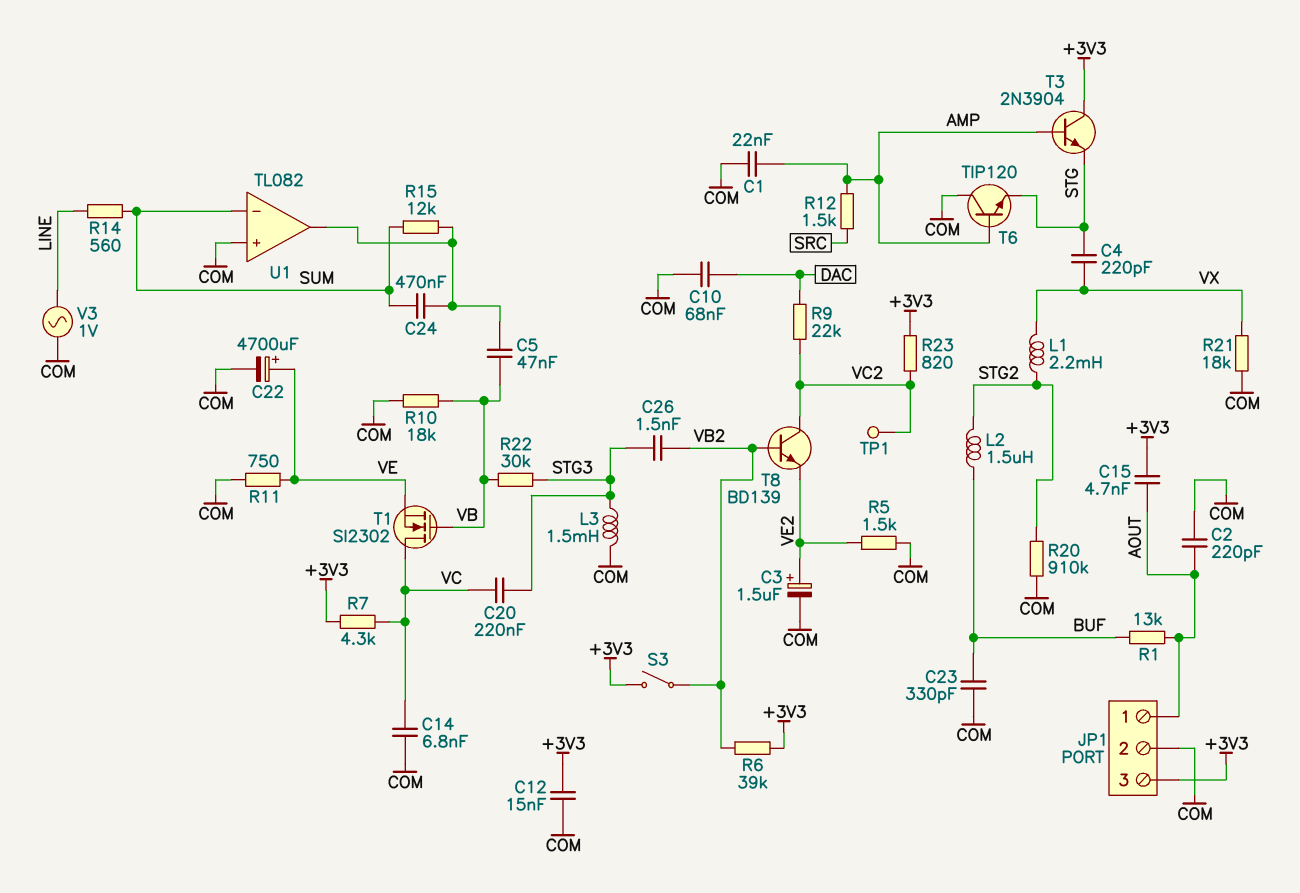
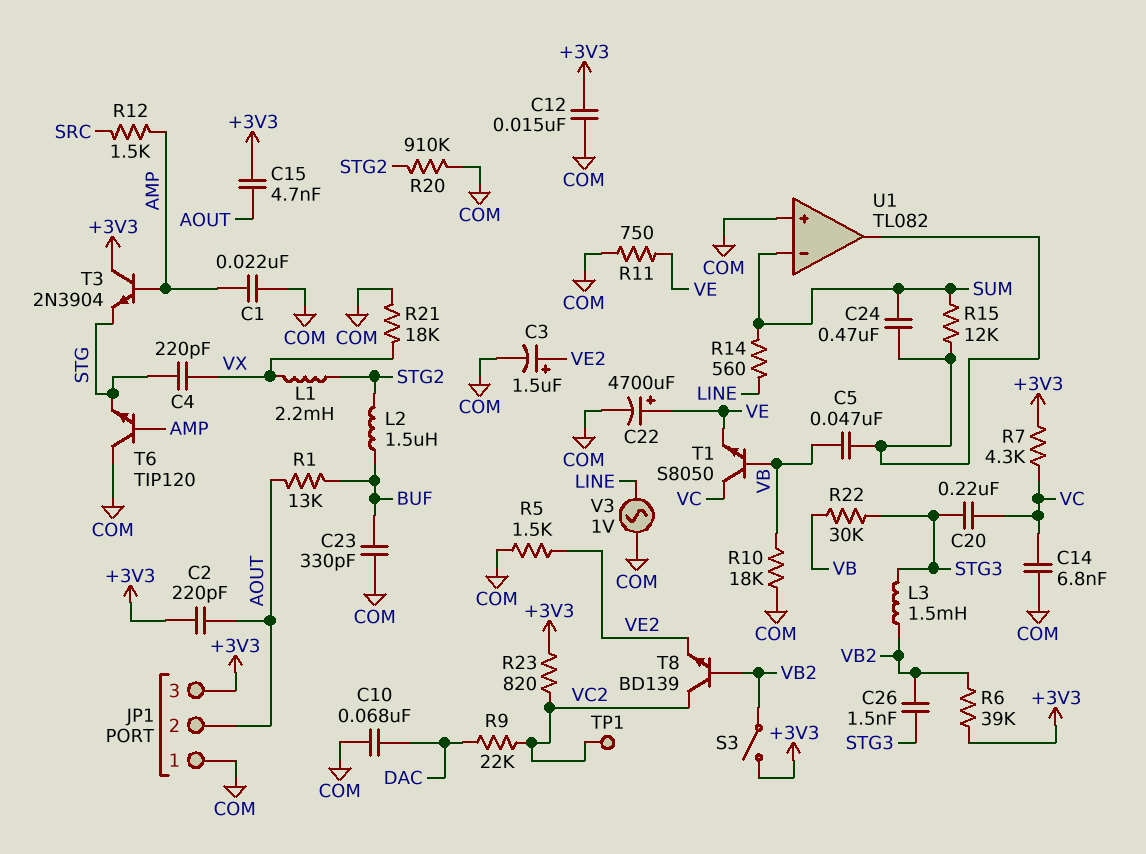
C2: 220pF (AOUT, COM) -> 220pF (+3V3, AOUT)
JP1 pin 1: AOUT -> COM
JP1 pin 2: COM -> AOUT
L3: 1.5mH (COM, STG3) -> 1.5mH (STG3, VB2)
T1: NMOS SI2302 (G VB, D VC, S VE) -> NPN S8050 (B VB, C VC, E VE)

